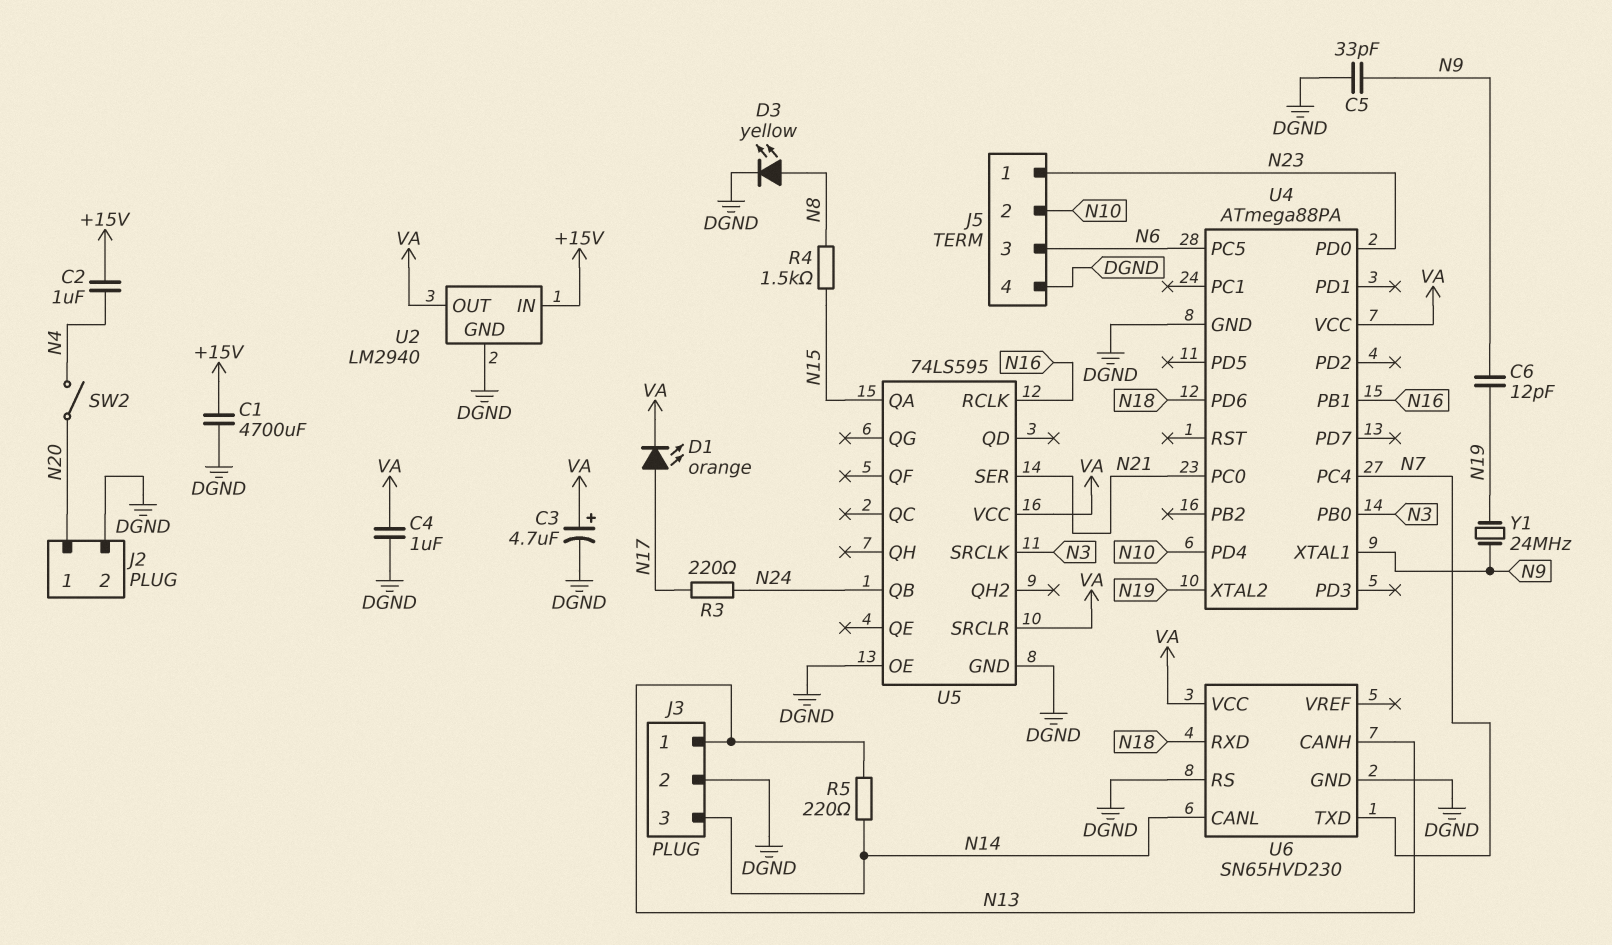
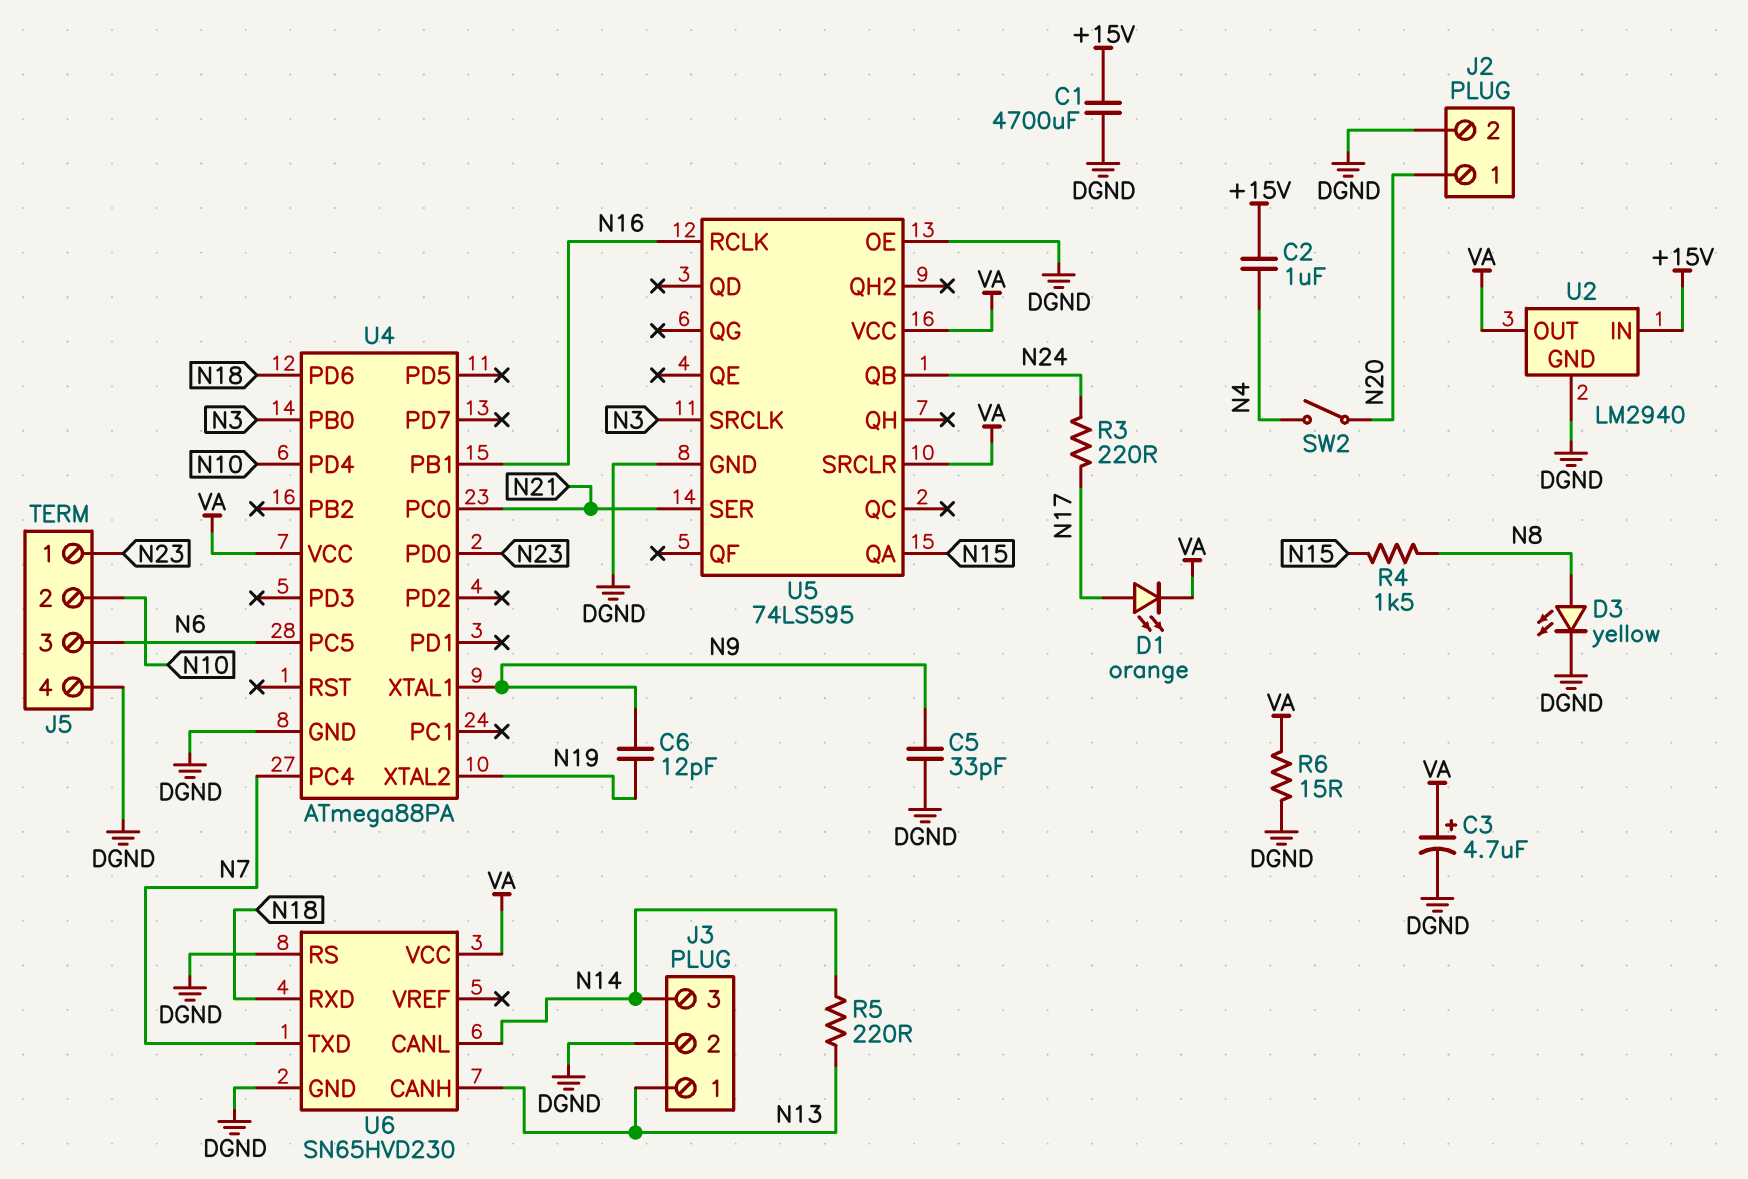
C4: 1uF (DGND, VA) -> none
R6: none -> 15 (DGND, VA)
Y1: 24MHz (N9, N19) -> none

